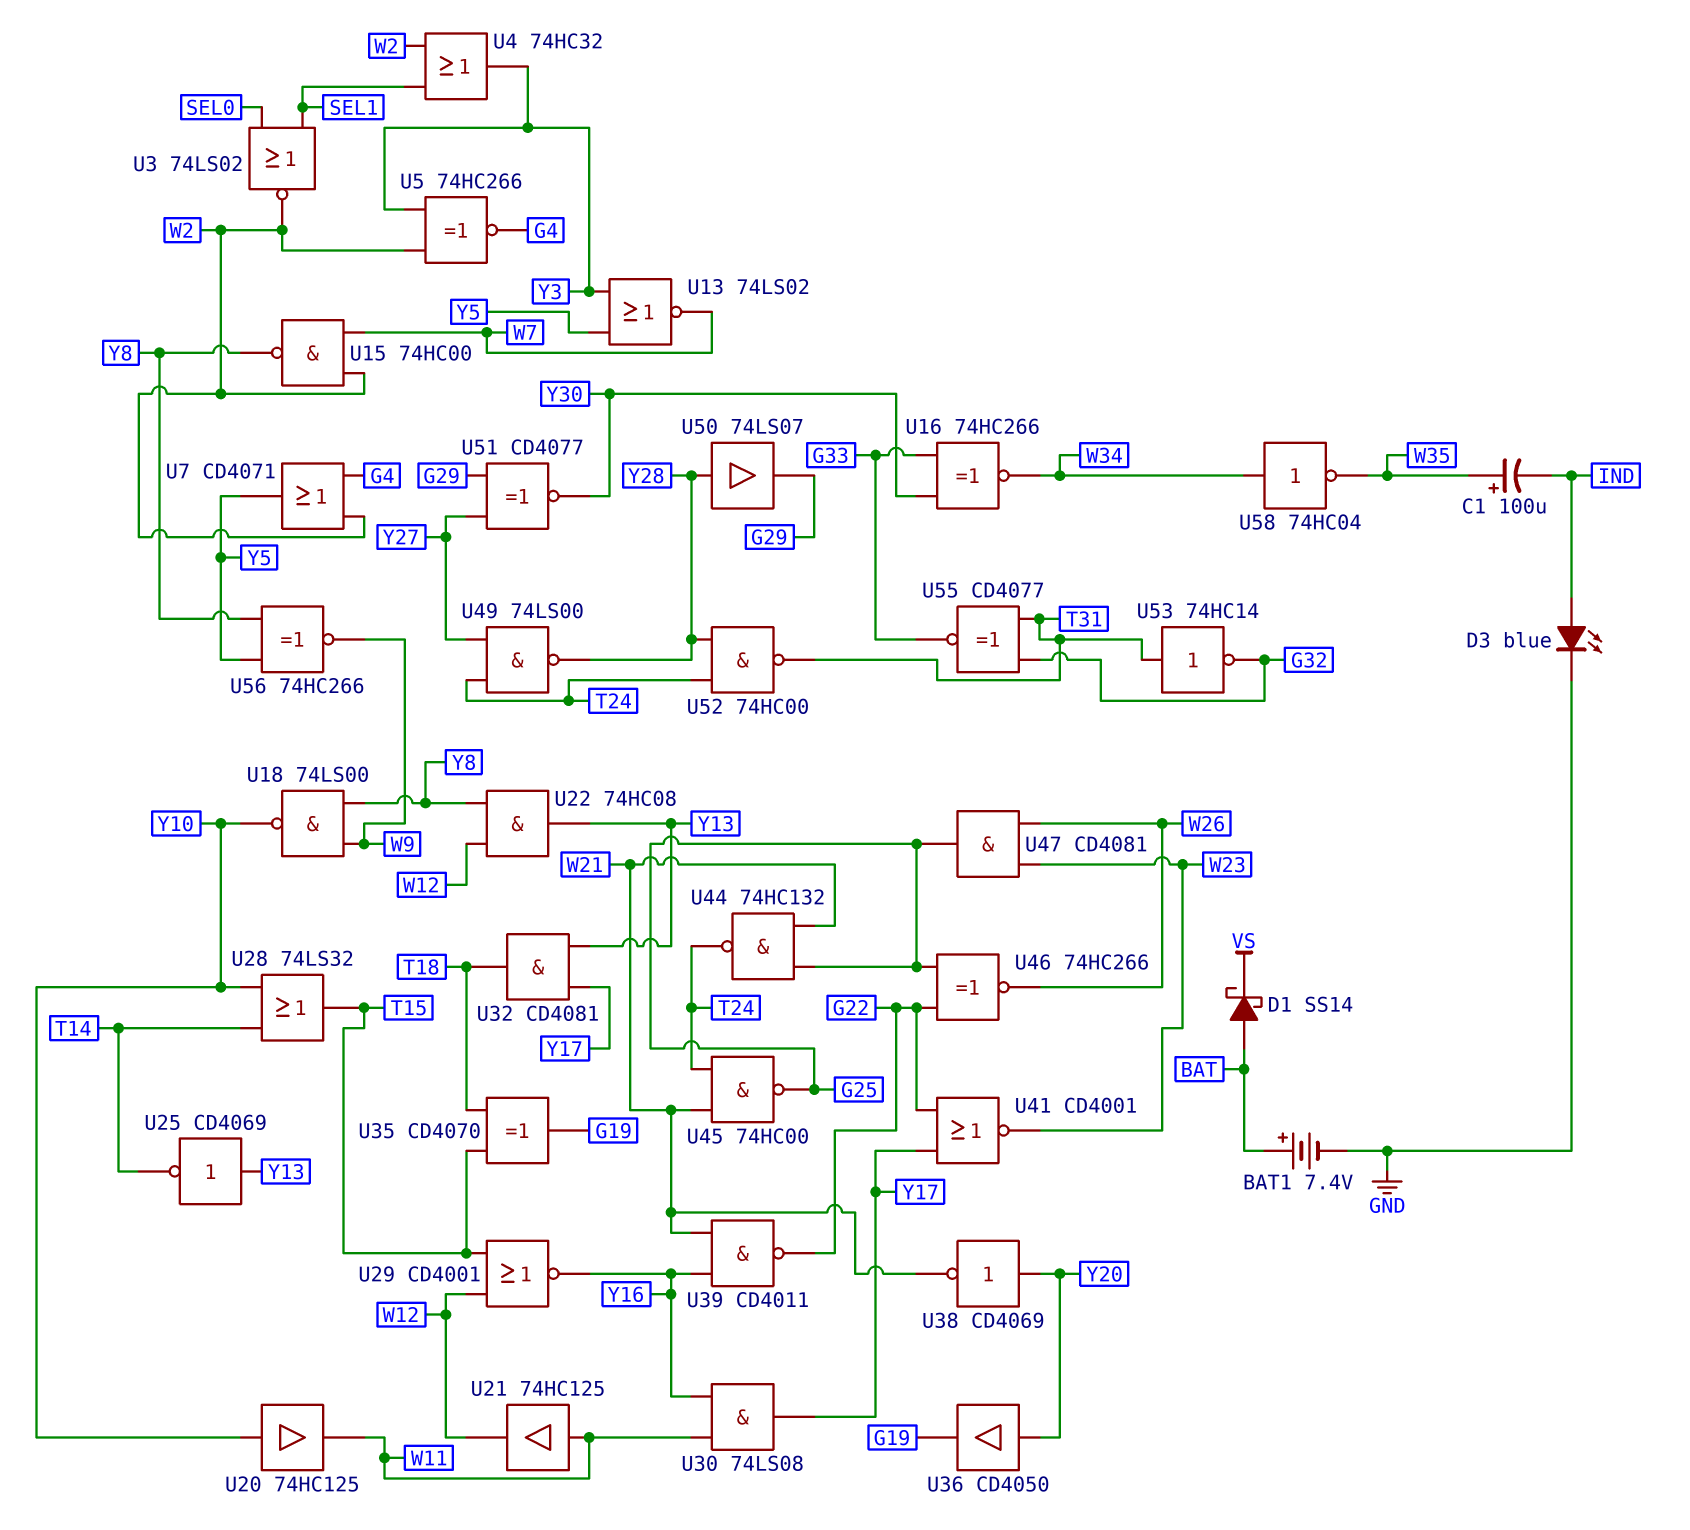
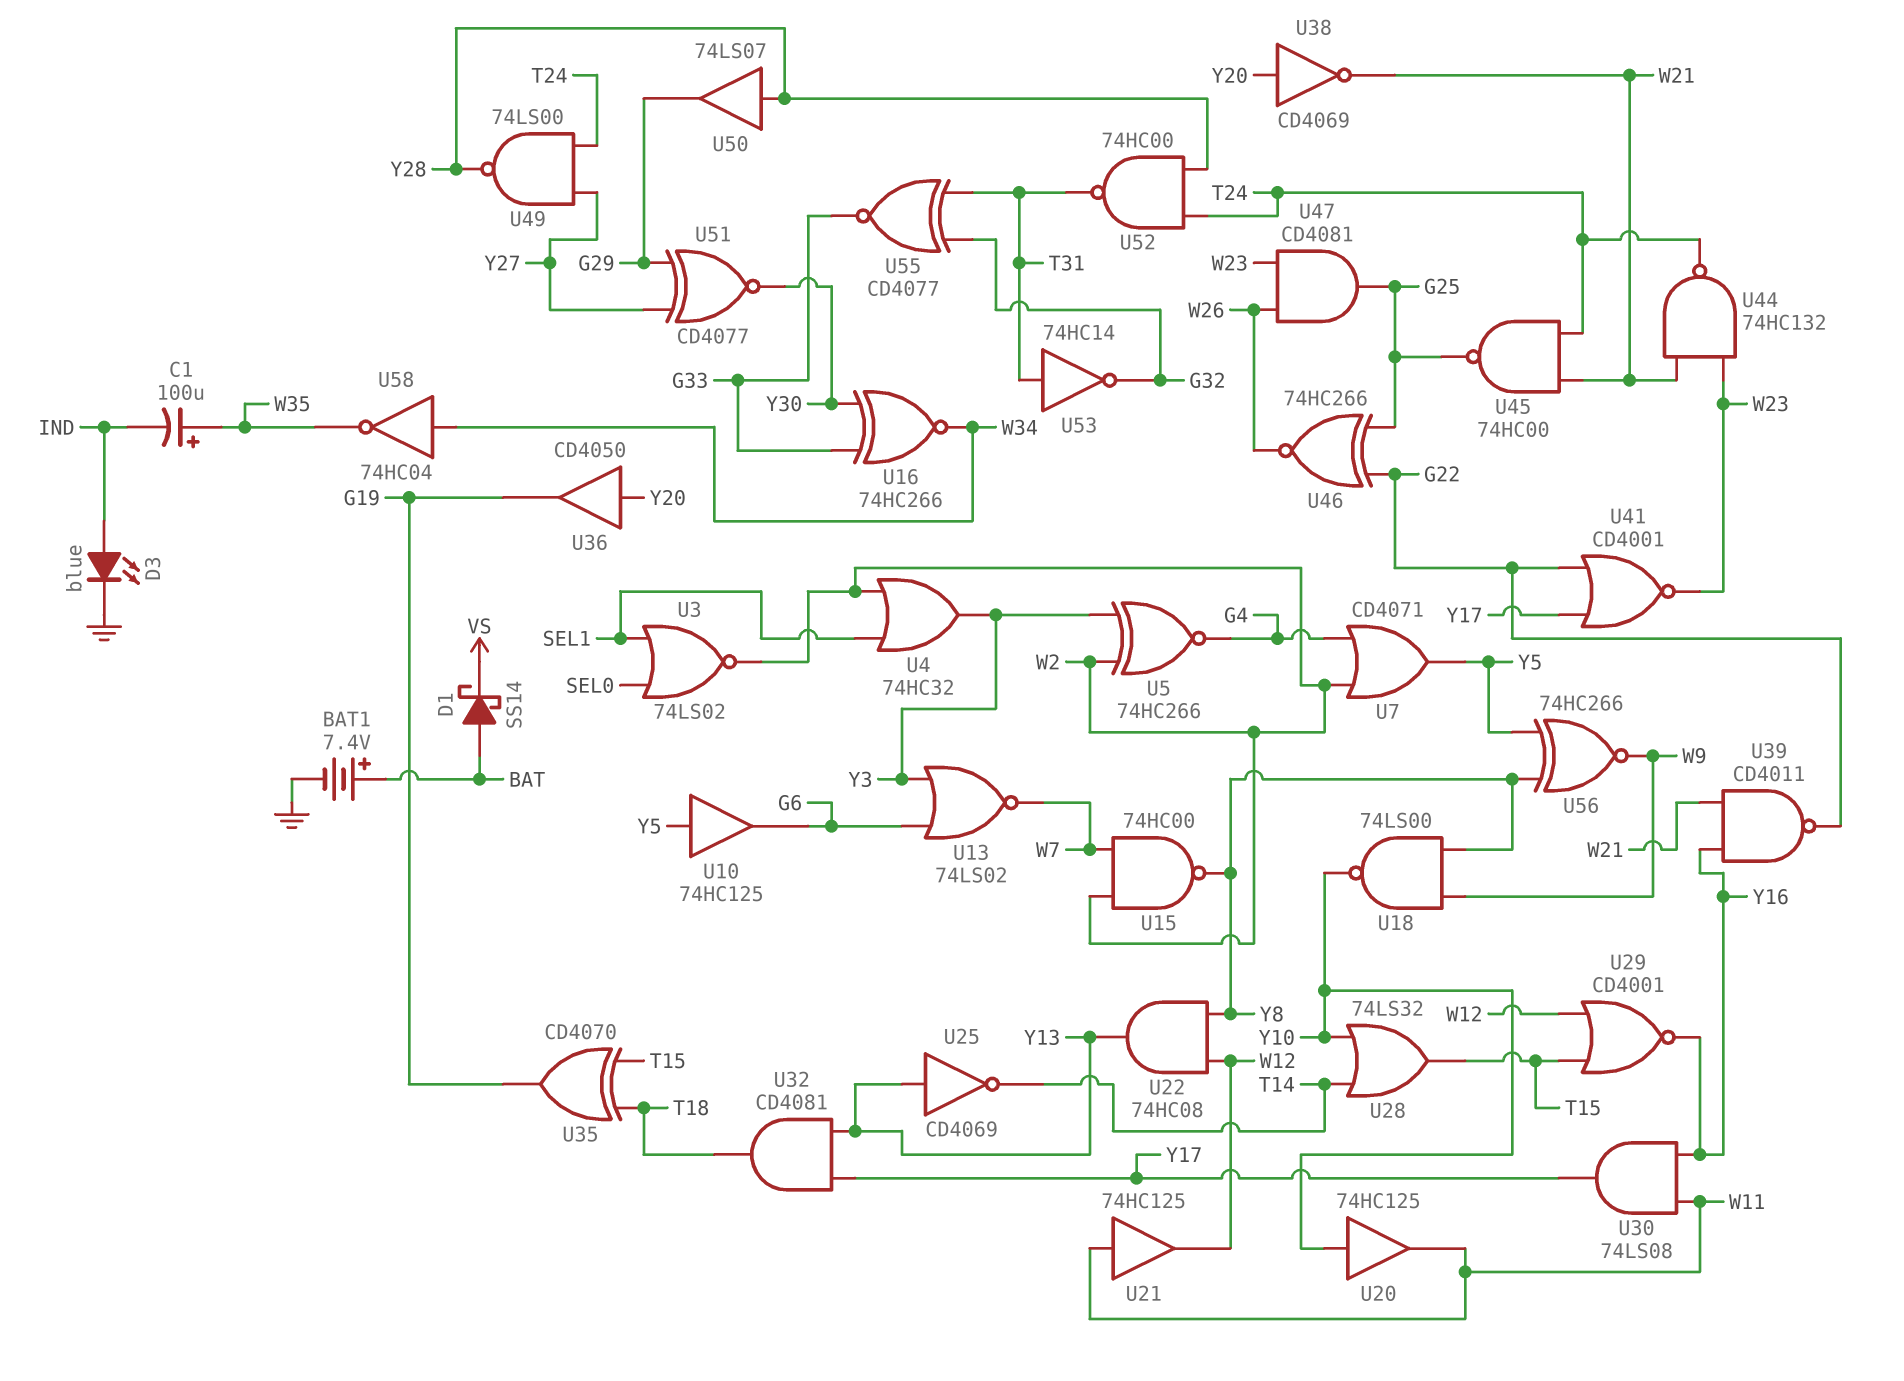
U10: none -> buffer 74HC125 (in Y5, out G6)
U13: NOR 74LS02 (in Y3, in Y5, out W7) -> NOR 74LS02 (in G6, in Y3, out W7)
U44: NAND 74HC132 (in G25, in W21, out T24) -> NAND 74HC132 (in W21, in W23, out T24)

